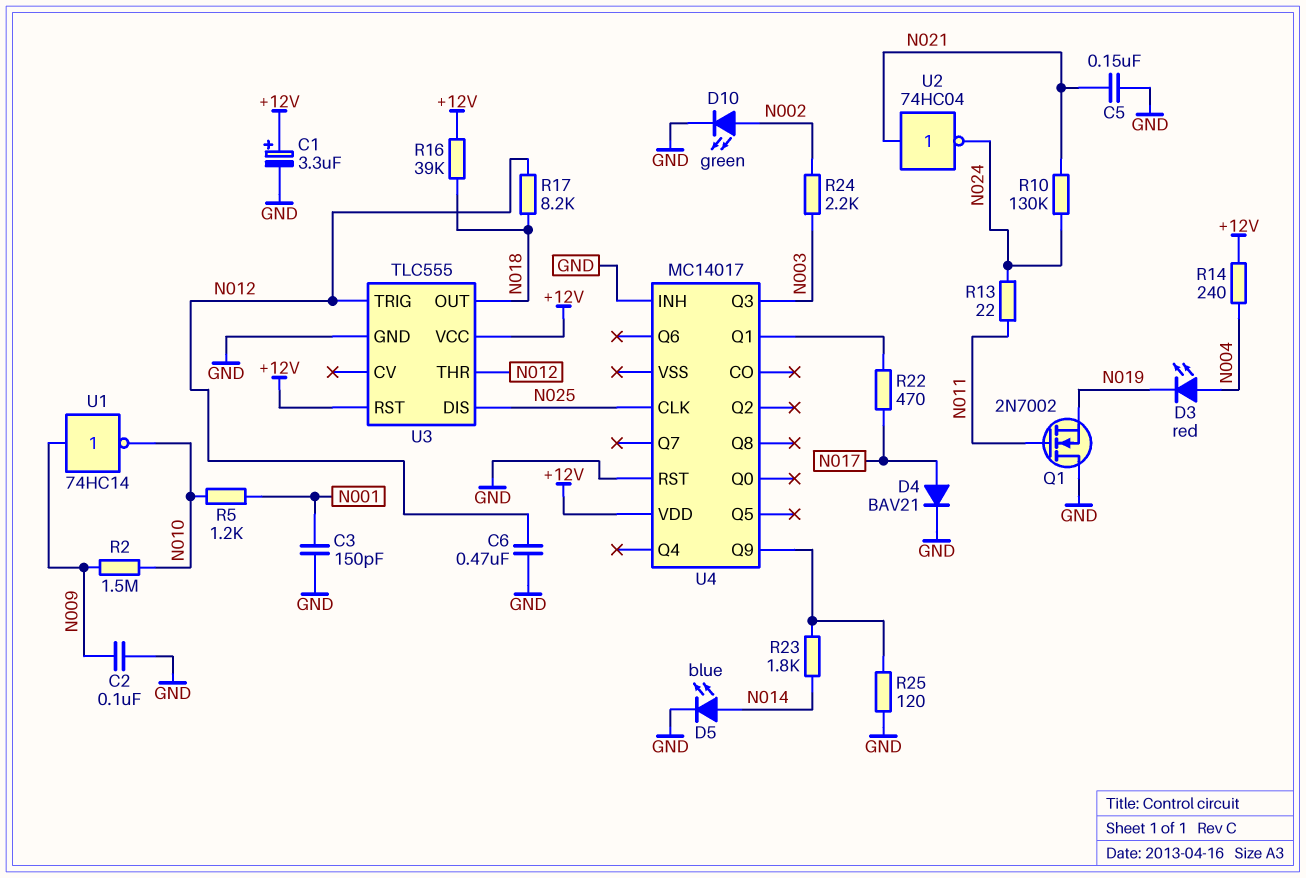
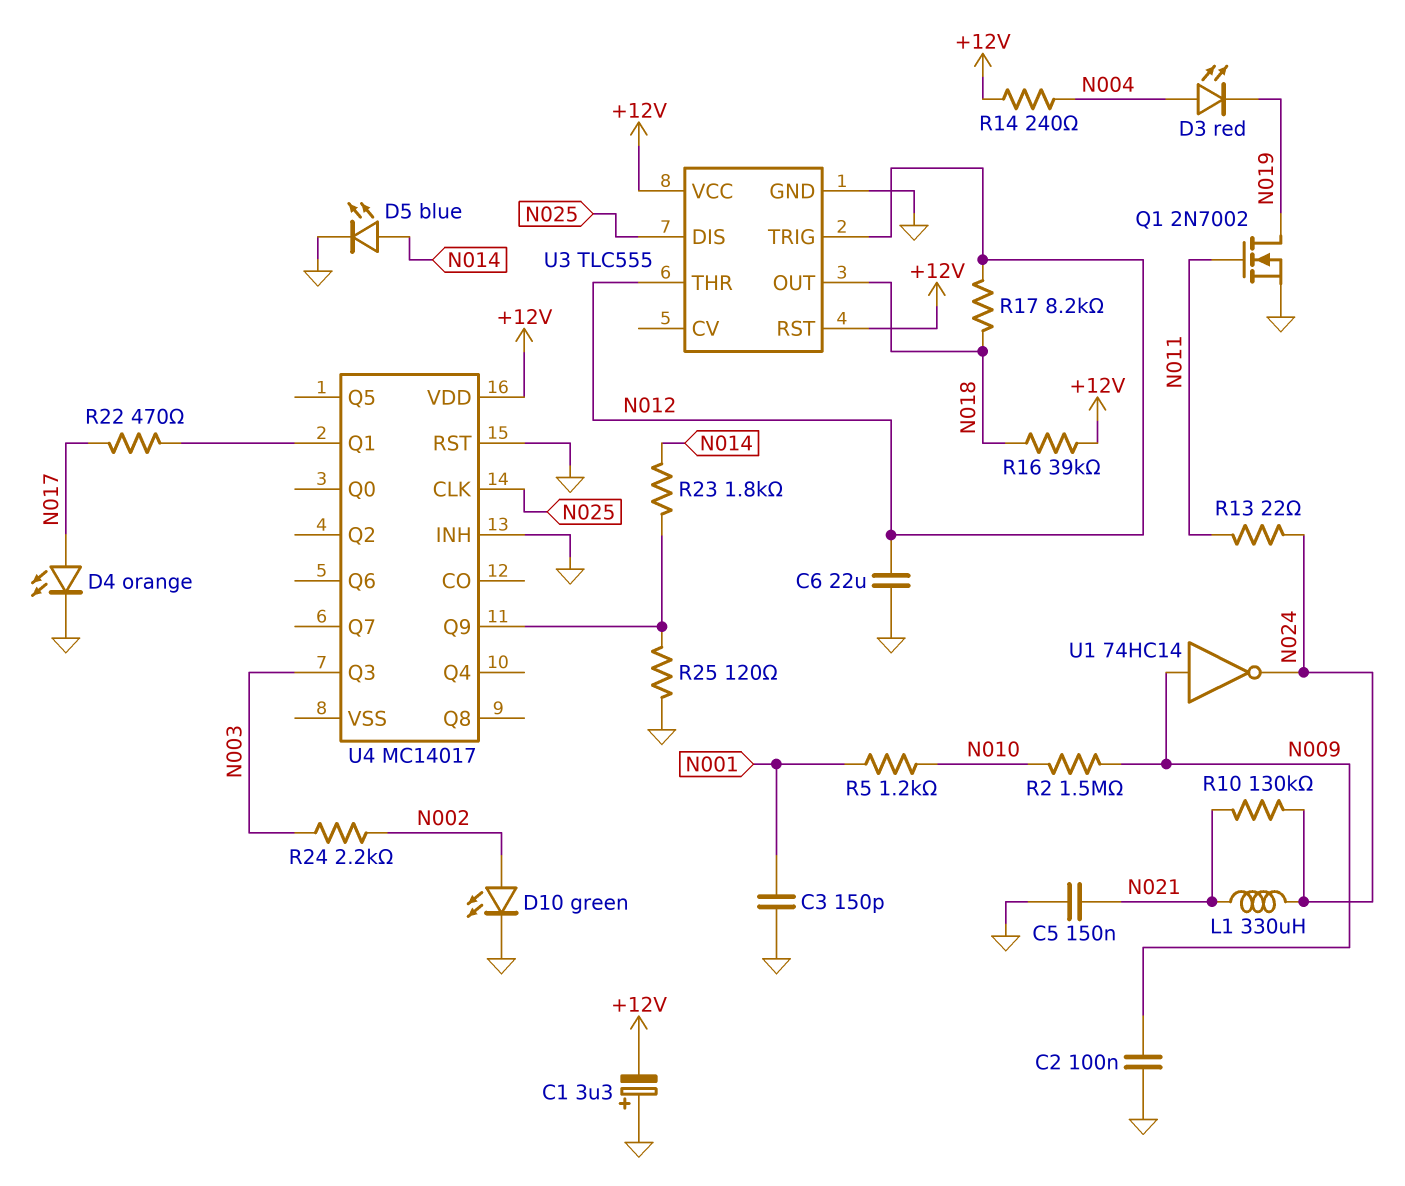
C1: 3.3uF (plus +12V, minus GND) -> 3.3uF (plus GND, minus +12V)
C6: 470nF (GND, N012) -> 22uF (GND, N012)
D4: diode BAV21 (A N017, K GND) -> LED orange (A N017, K GND)
L1: none -> 330uH (N021, N024)
Q1: NMOS 2N7002 (G N011, D GND, S N019) -> NMOS 2N7002 (G N011, D N019, S GND)
U1: NOT 74HC14 (in N009, out N010) -> NOT 74HC14 (in N009, out N024)
U2: NOT 74HC04 (in N021, out N024) -> none

